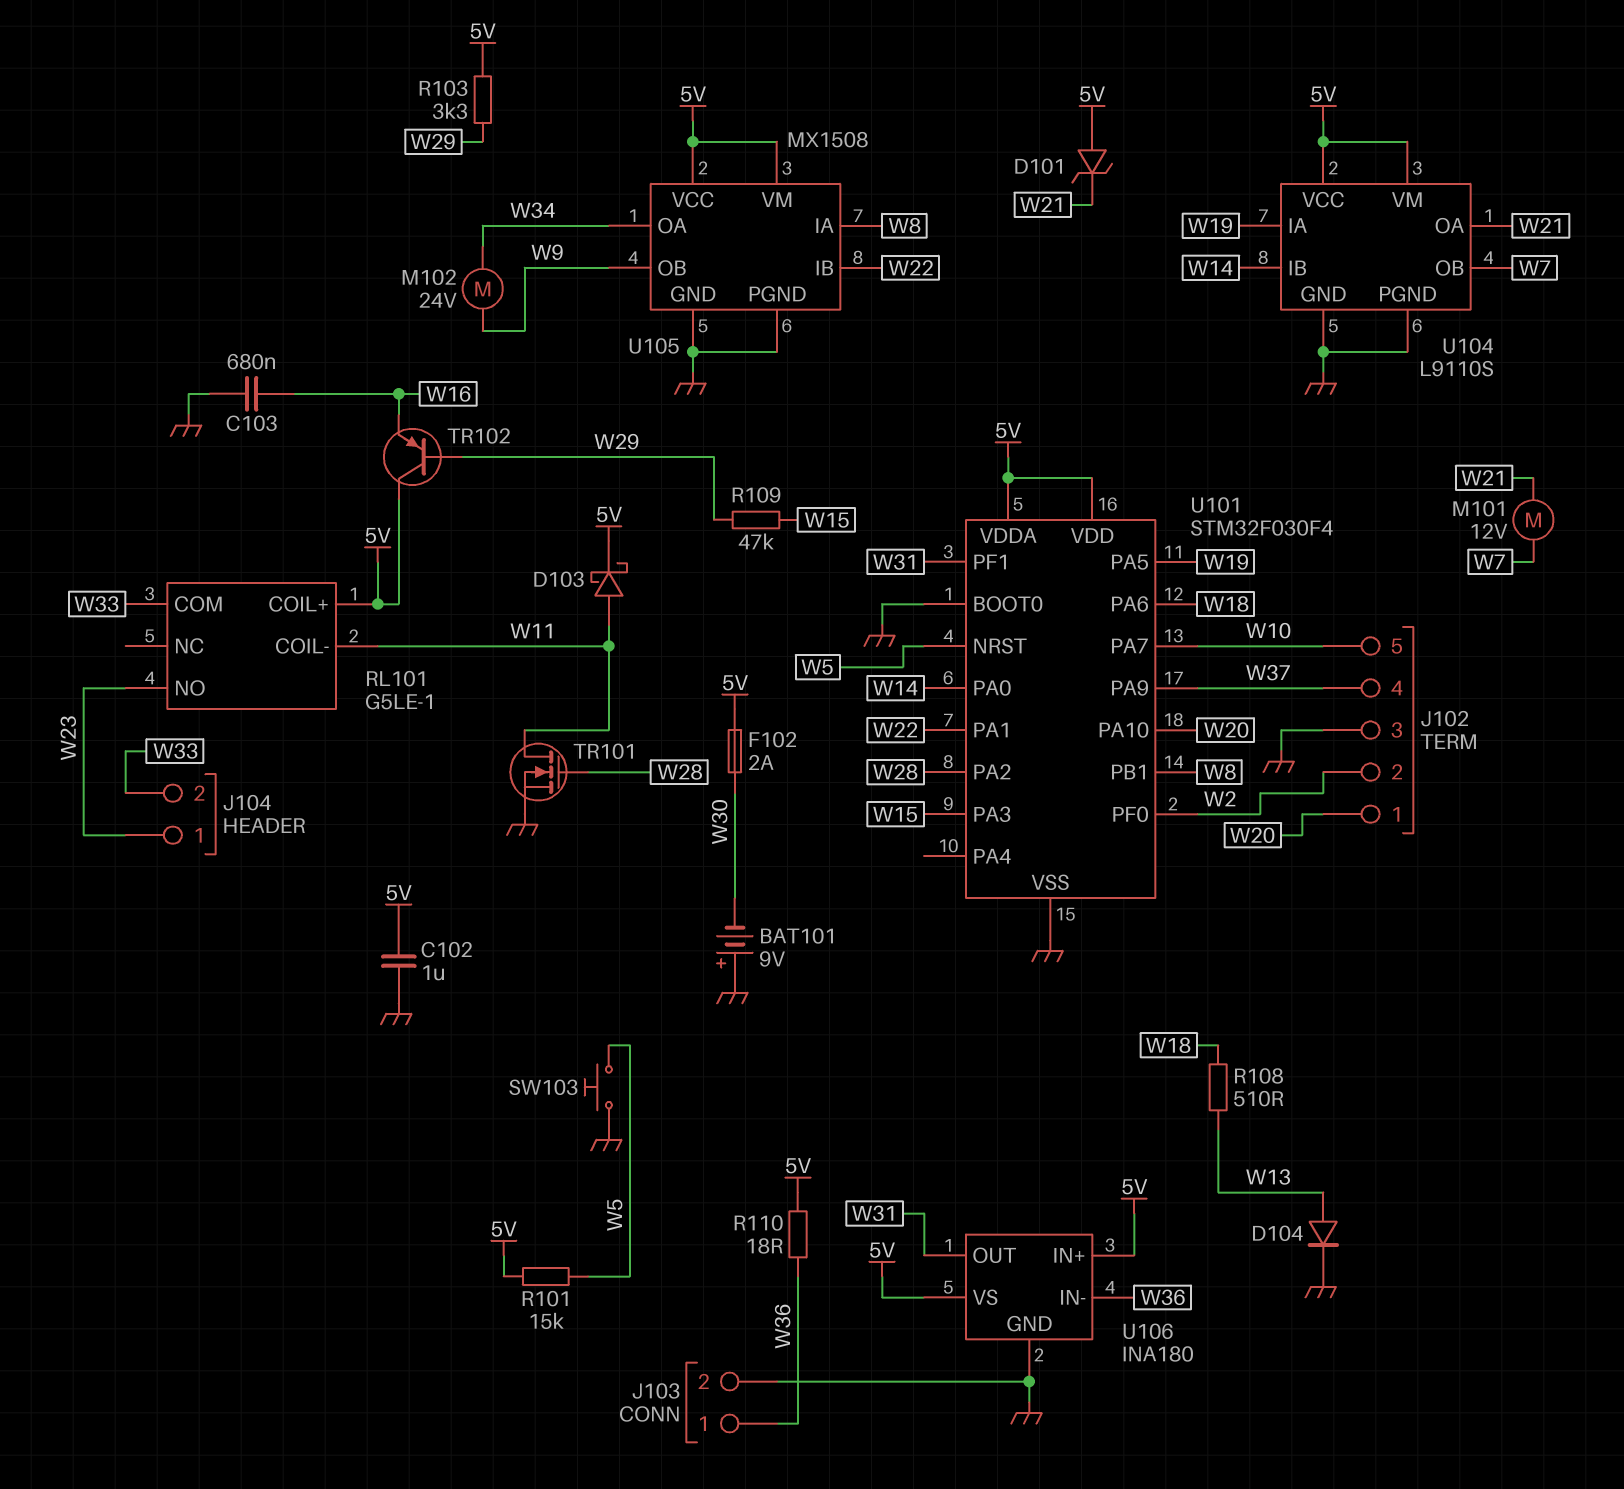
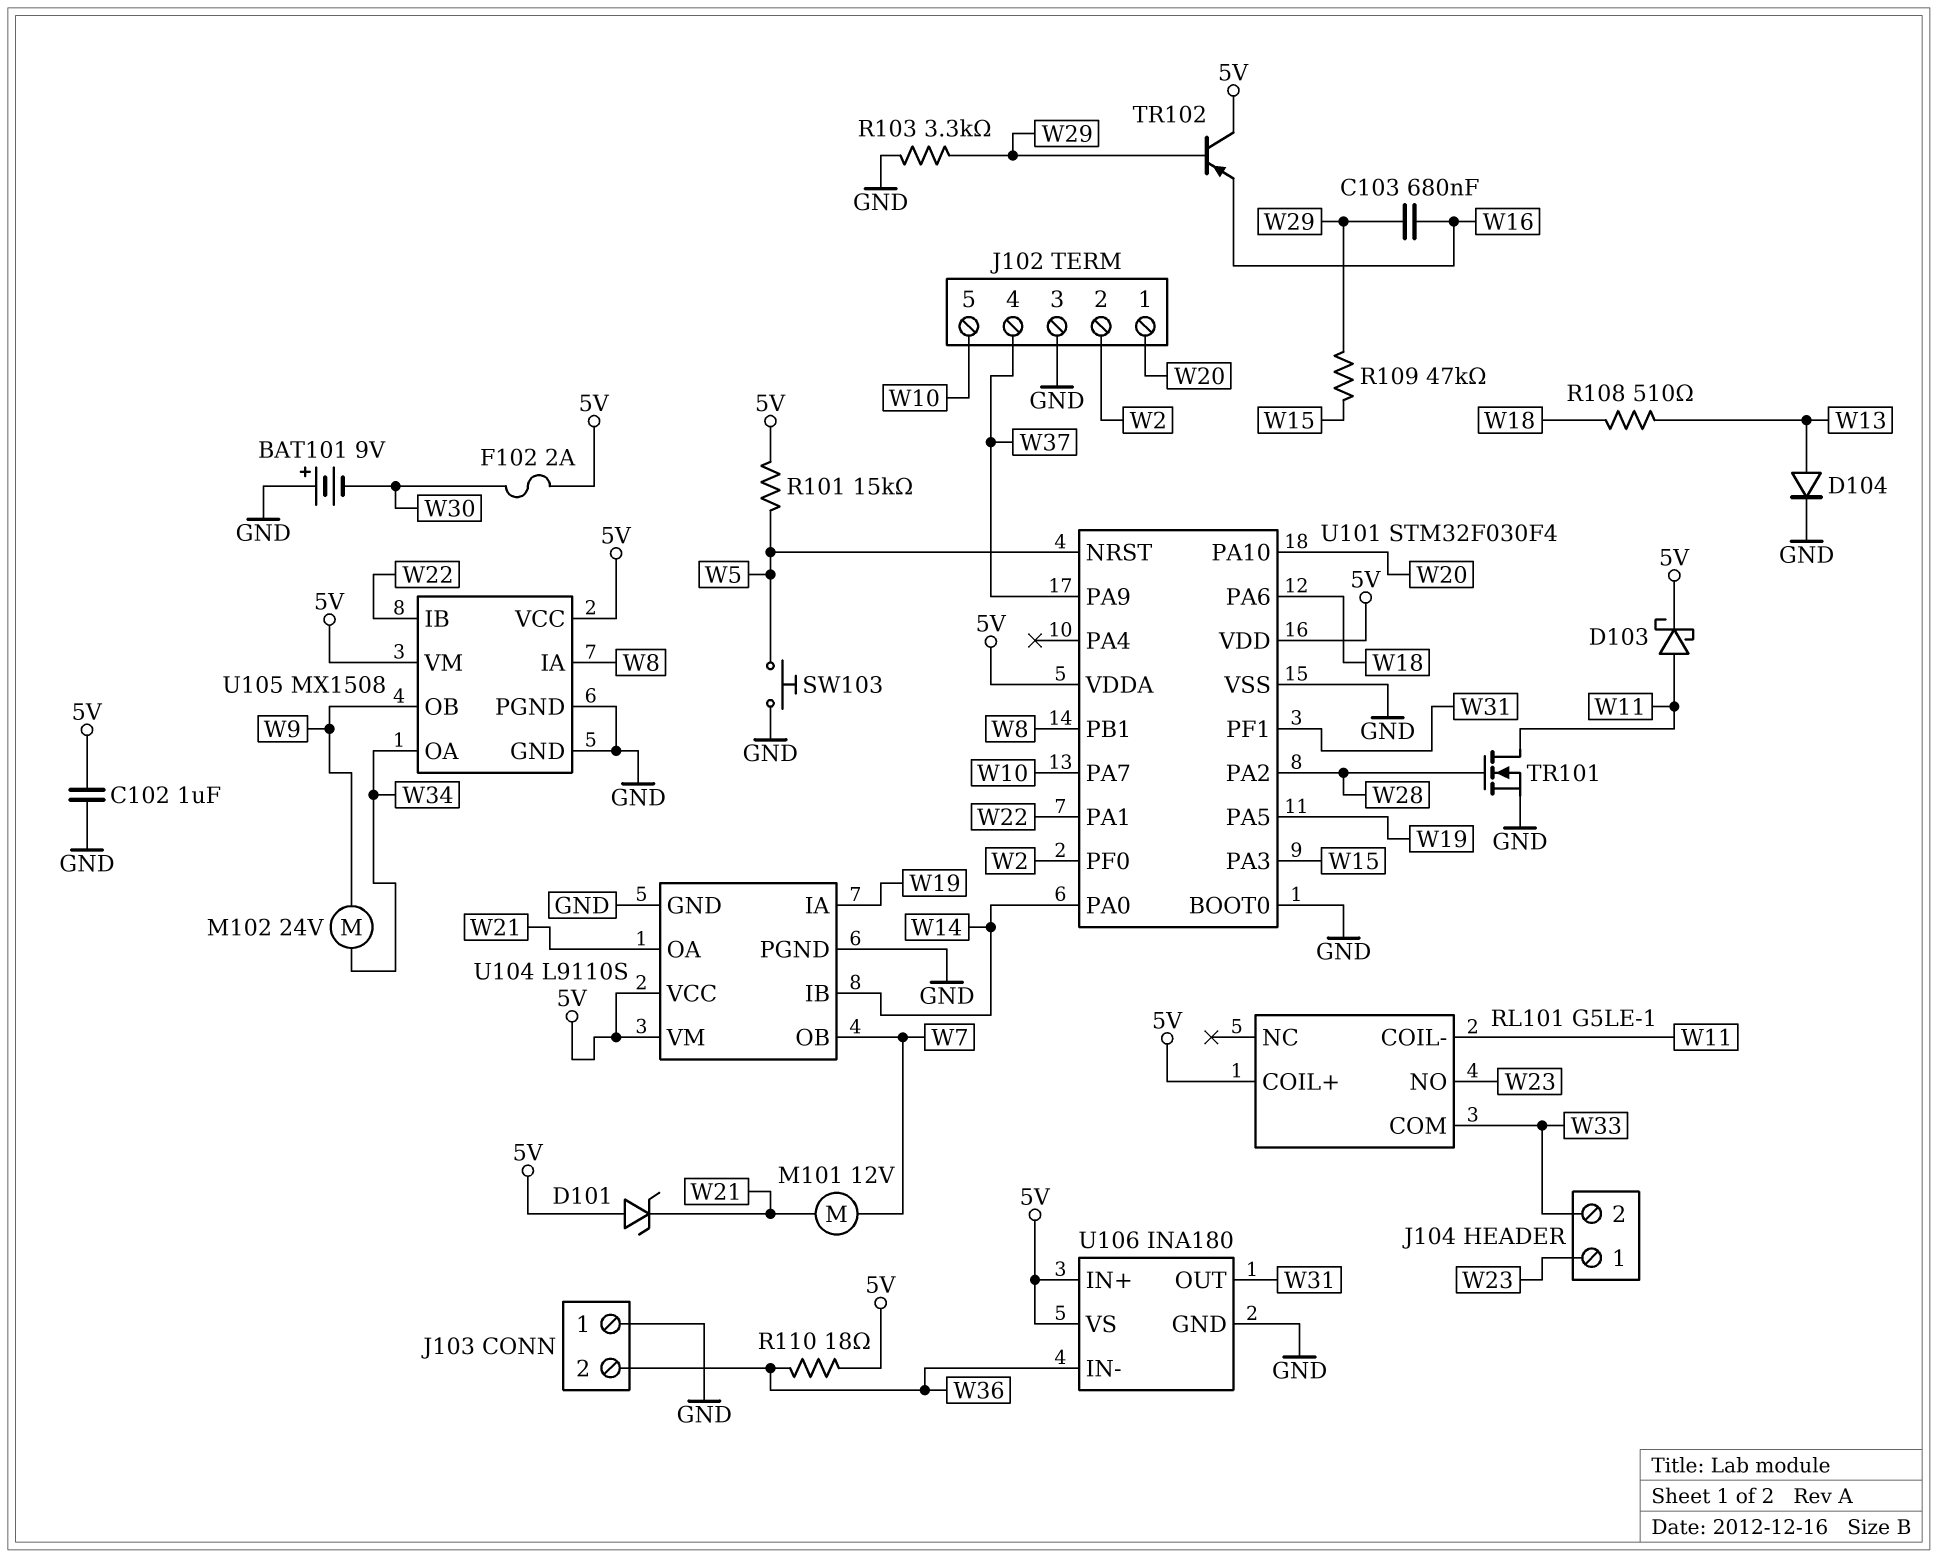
C103: 680nF (GND, W16) -> 680nF (W16, W29)
J103 pin 1: W36 -> GND
J103 pin 2: GND -> W36
R103: 3.3k (5V, W29) -> 3.3k (GND, W29)

